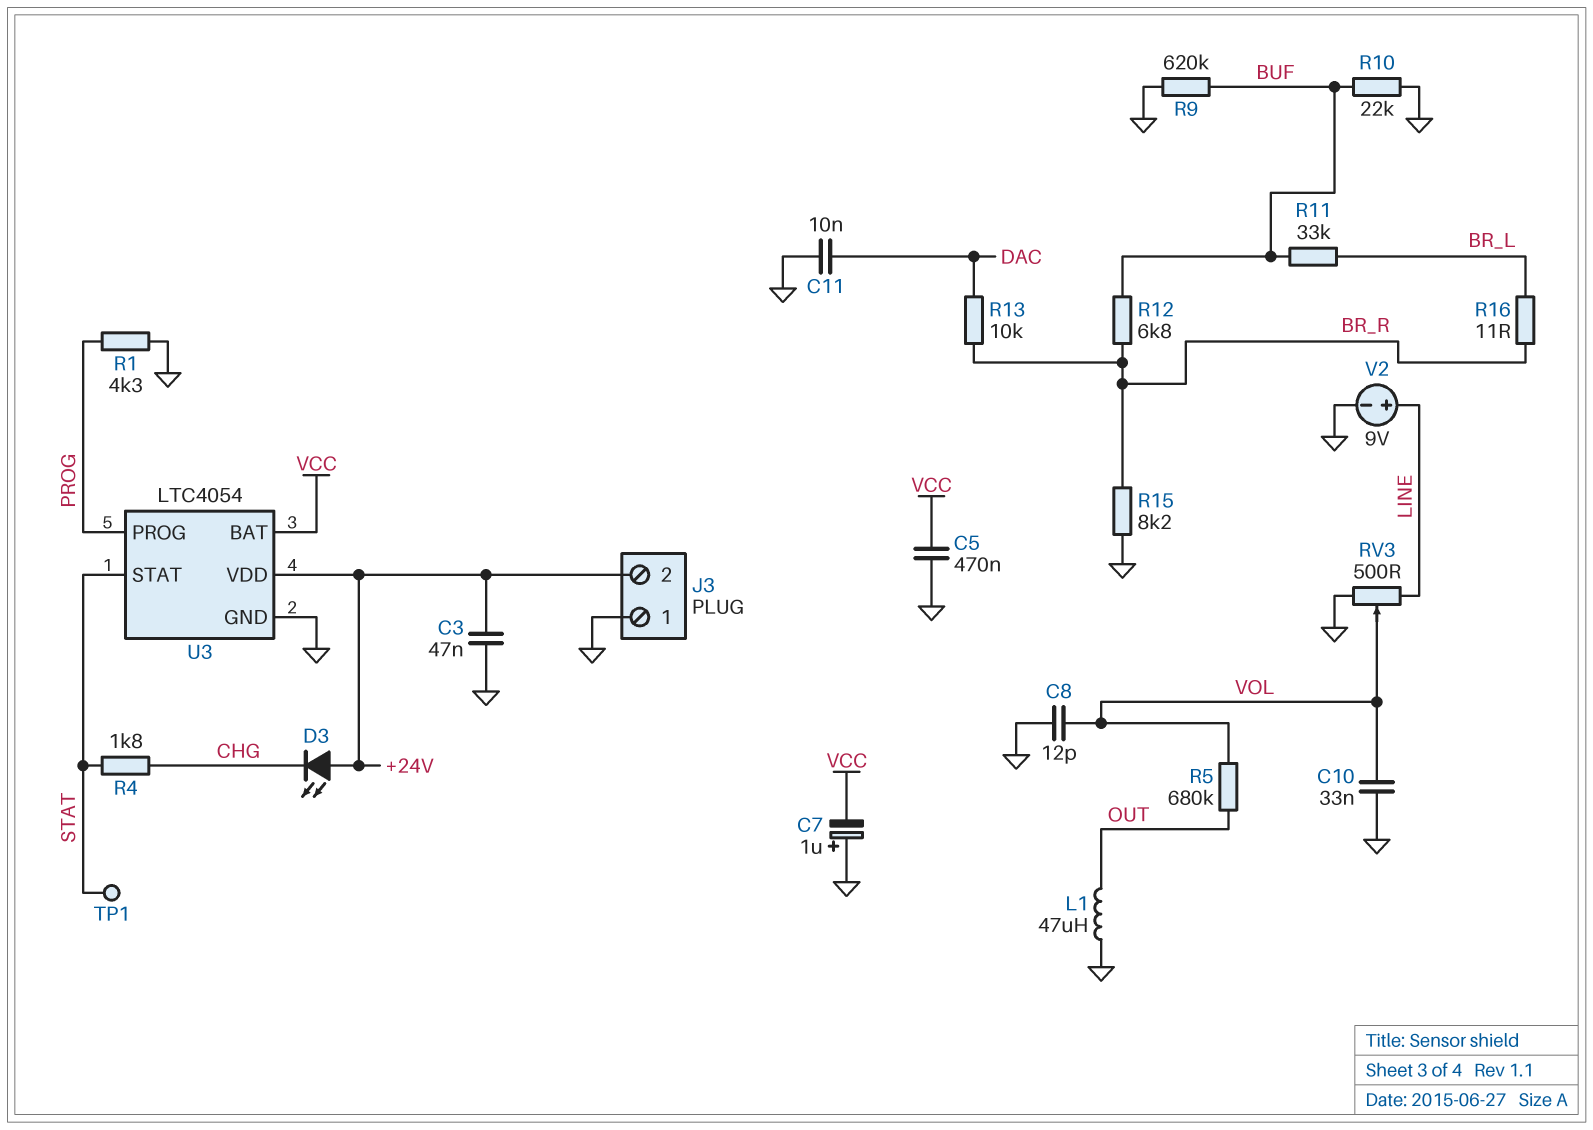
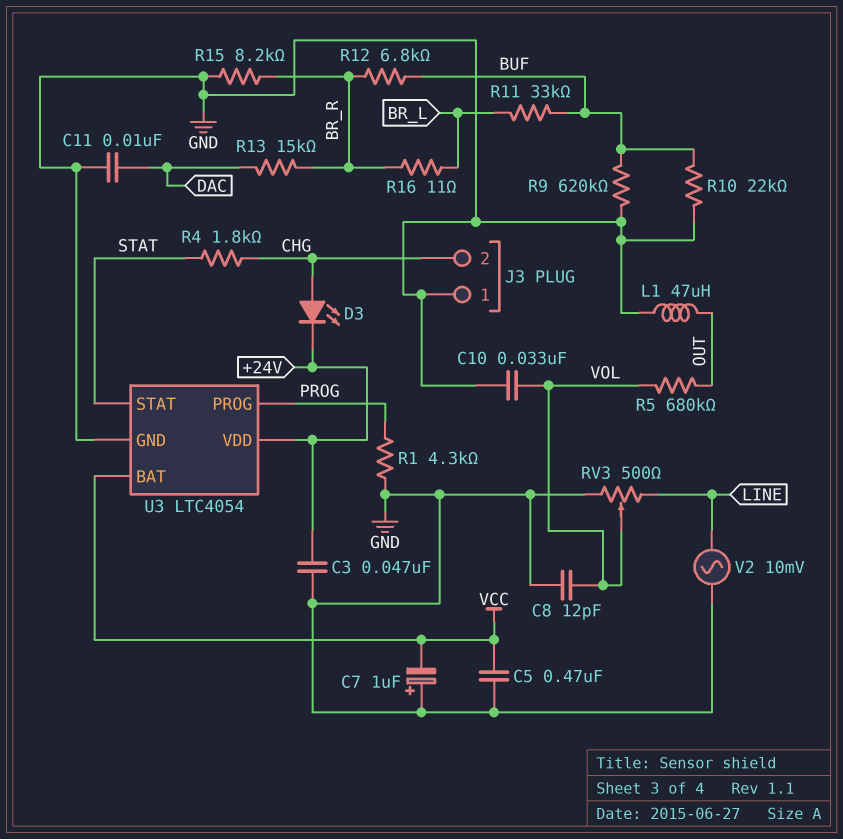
D3: LED (A +24V, K CHG) -> LED (A CHG, K +24V)
J3 pin 2: +24V -> CHG
R13: 10k (BR_R, DAC) -> 15k (BR_R, DAC)
TP1: test point (STAT) -> none
V2: 9V (plus LINE, minus GND) -> AC 10mV (GND, LINE)

